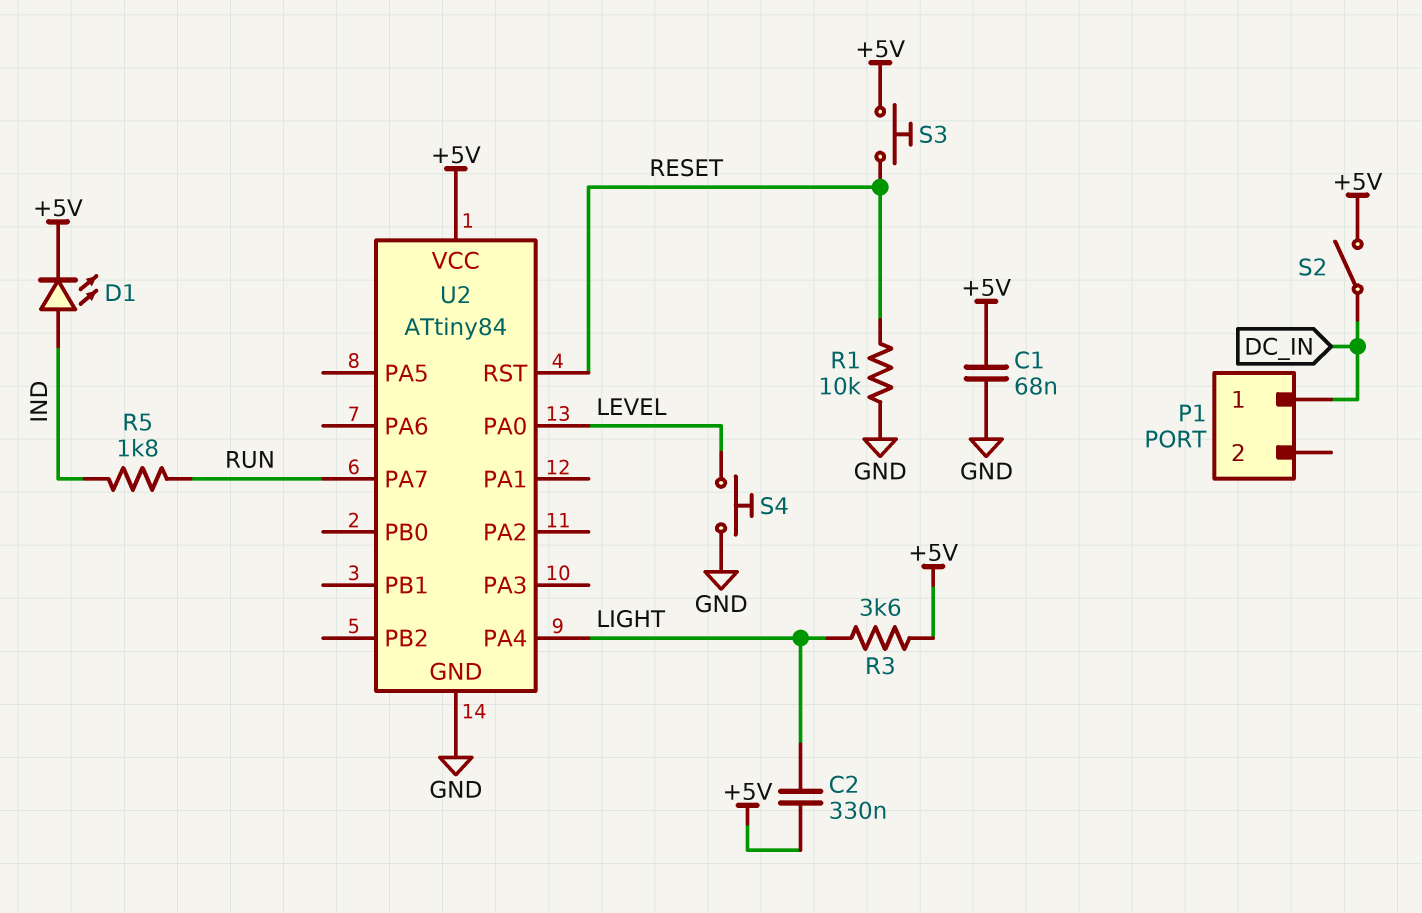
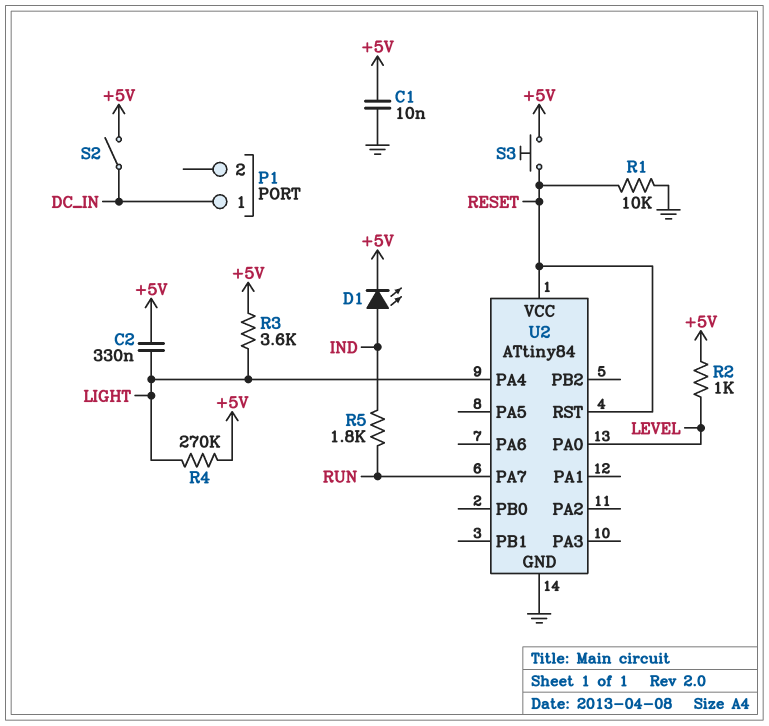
C1: 68nF (+5V, GND) -> 10nF (+5V, GND)
R2: none -> 1k (+5V, LEVEL)
R4: none -> 270k (+5V, LIGHT)
S4: button (GND, LEVEL) -> none
U2 pin VCC: +5V -> RESET

